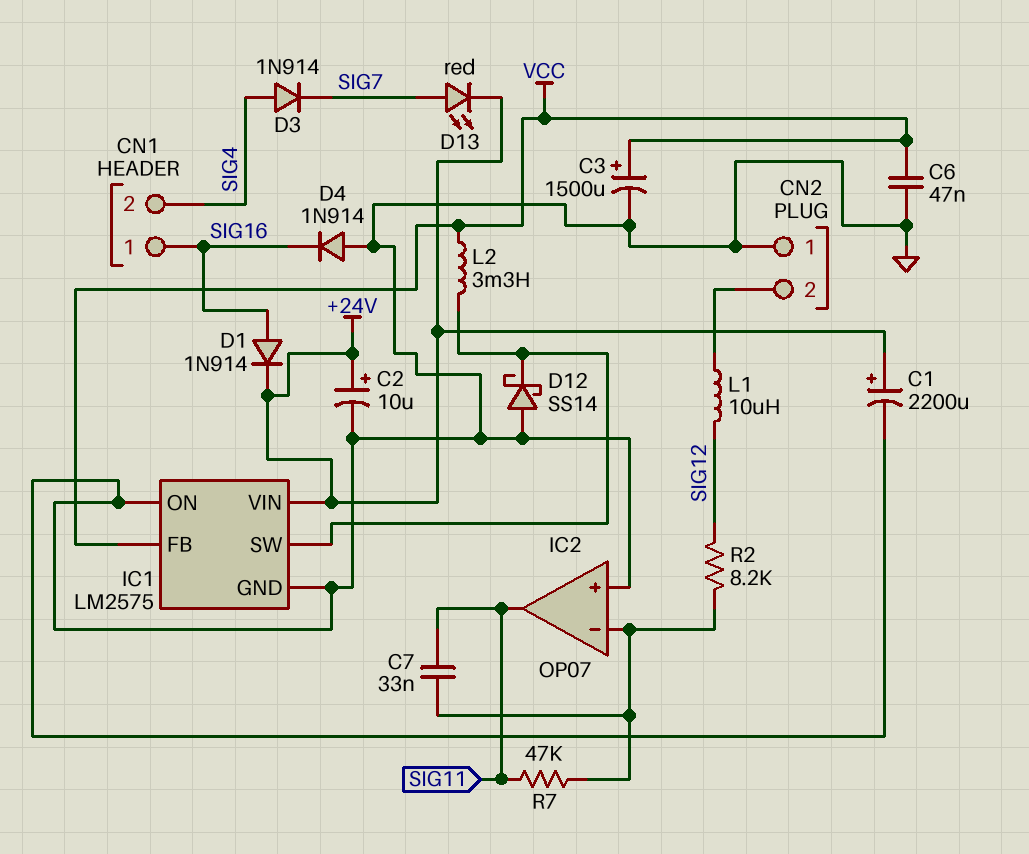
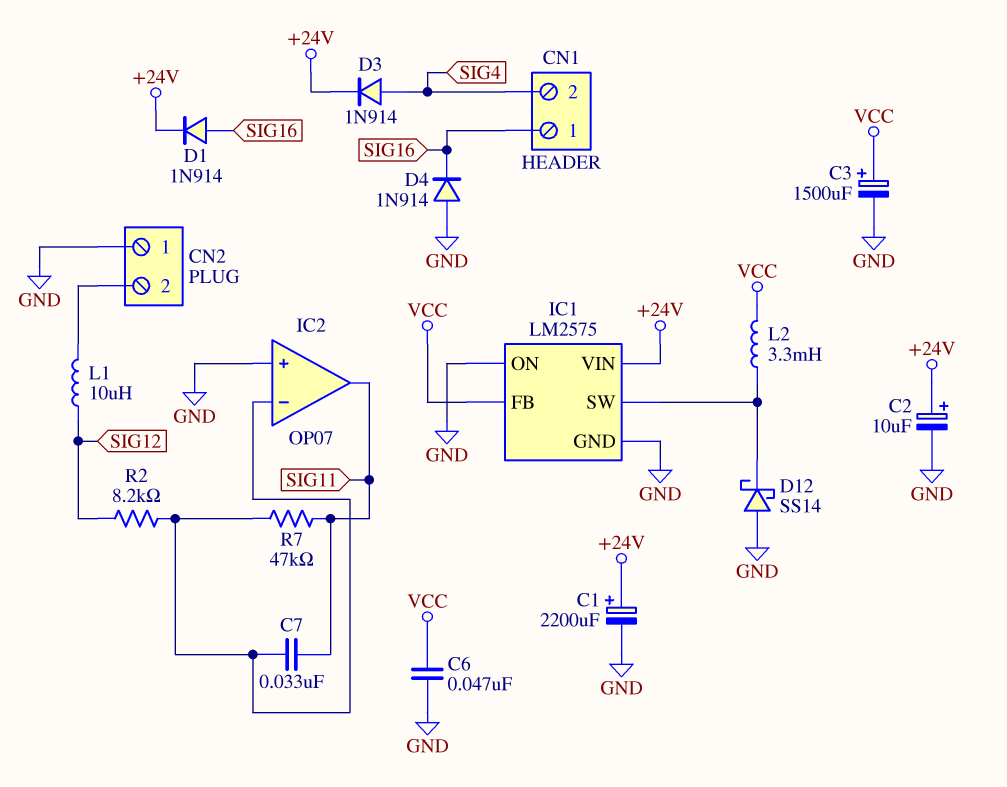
D3: diode 1N914 (A SIG4, K SIG7) -> diode 1N914 (A SIG4, K +24V)
D13: LED red (A SIG7, K +24V) -> none

